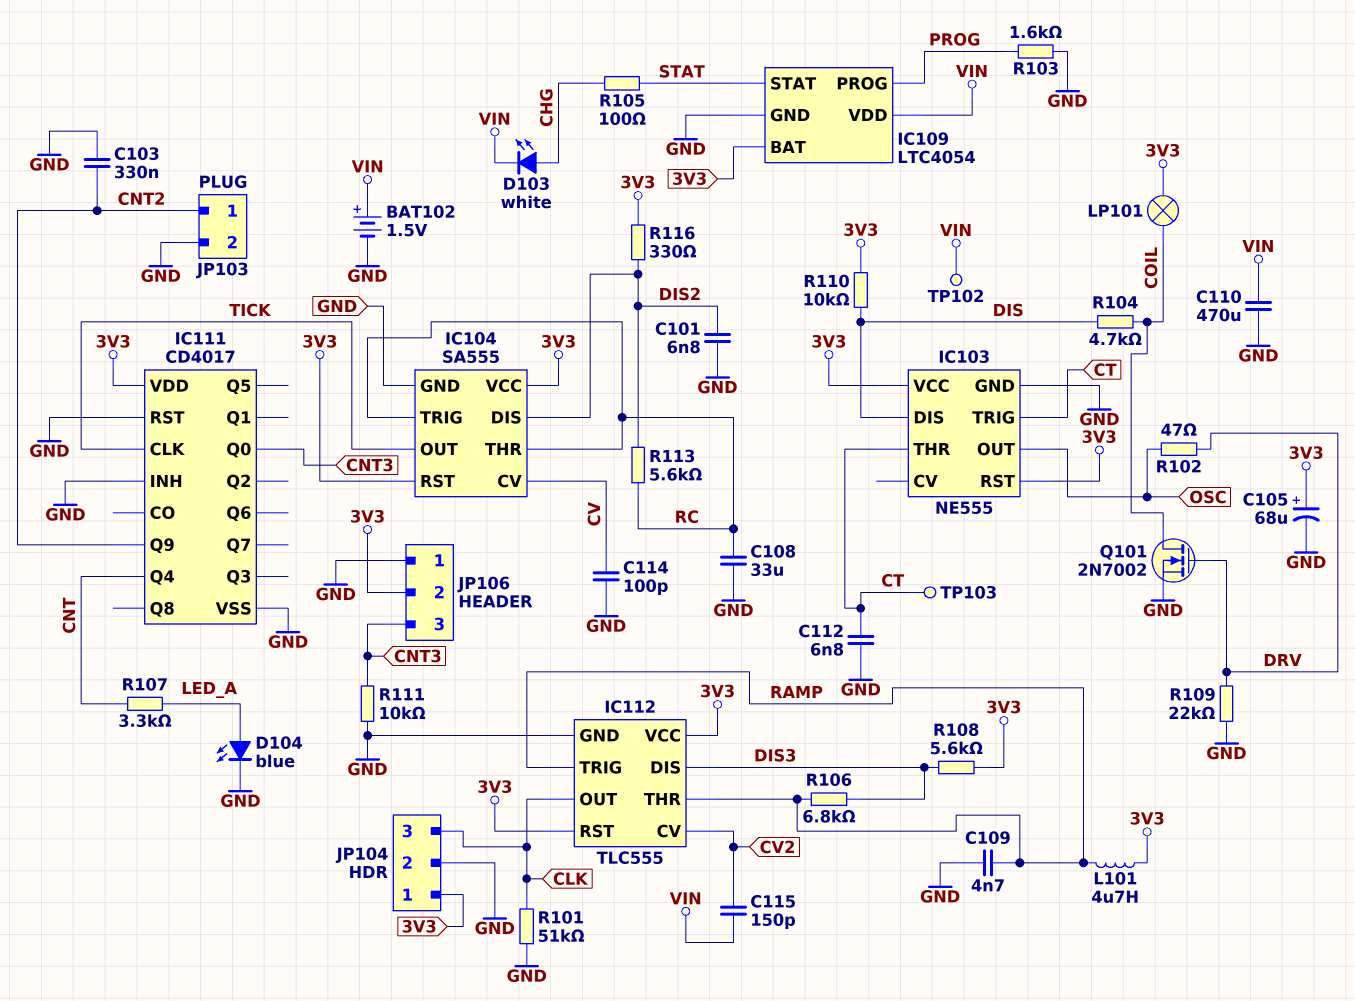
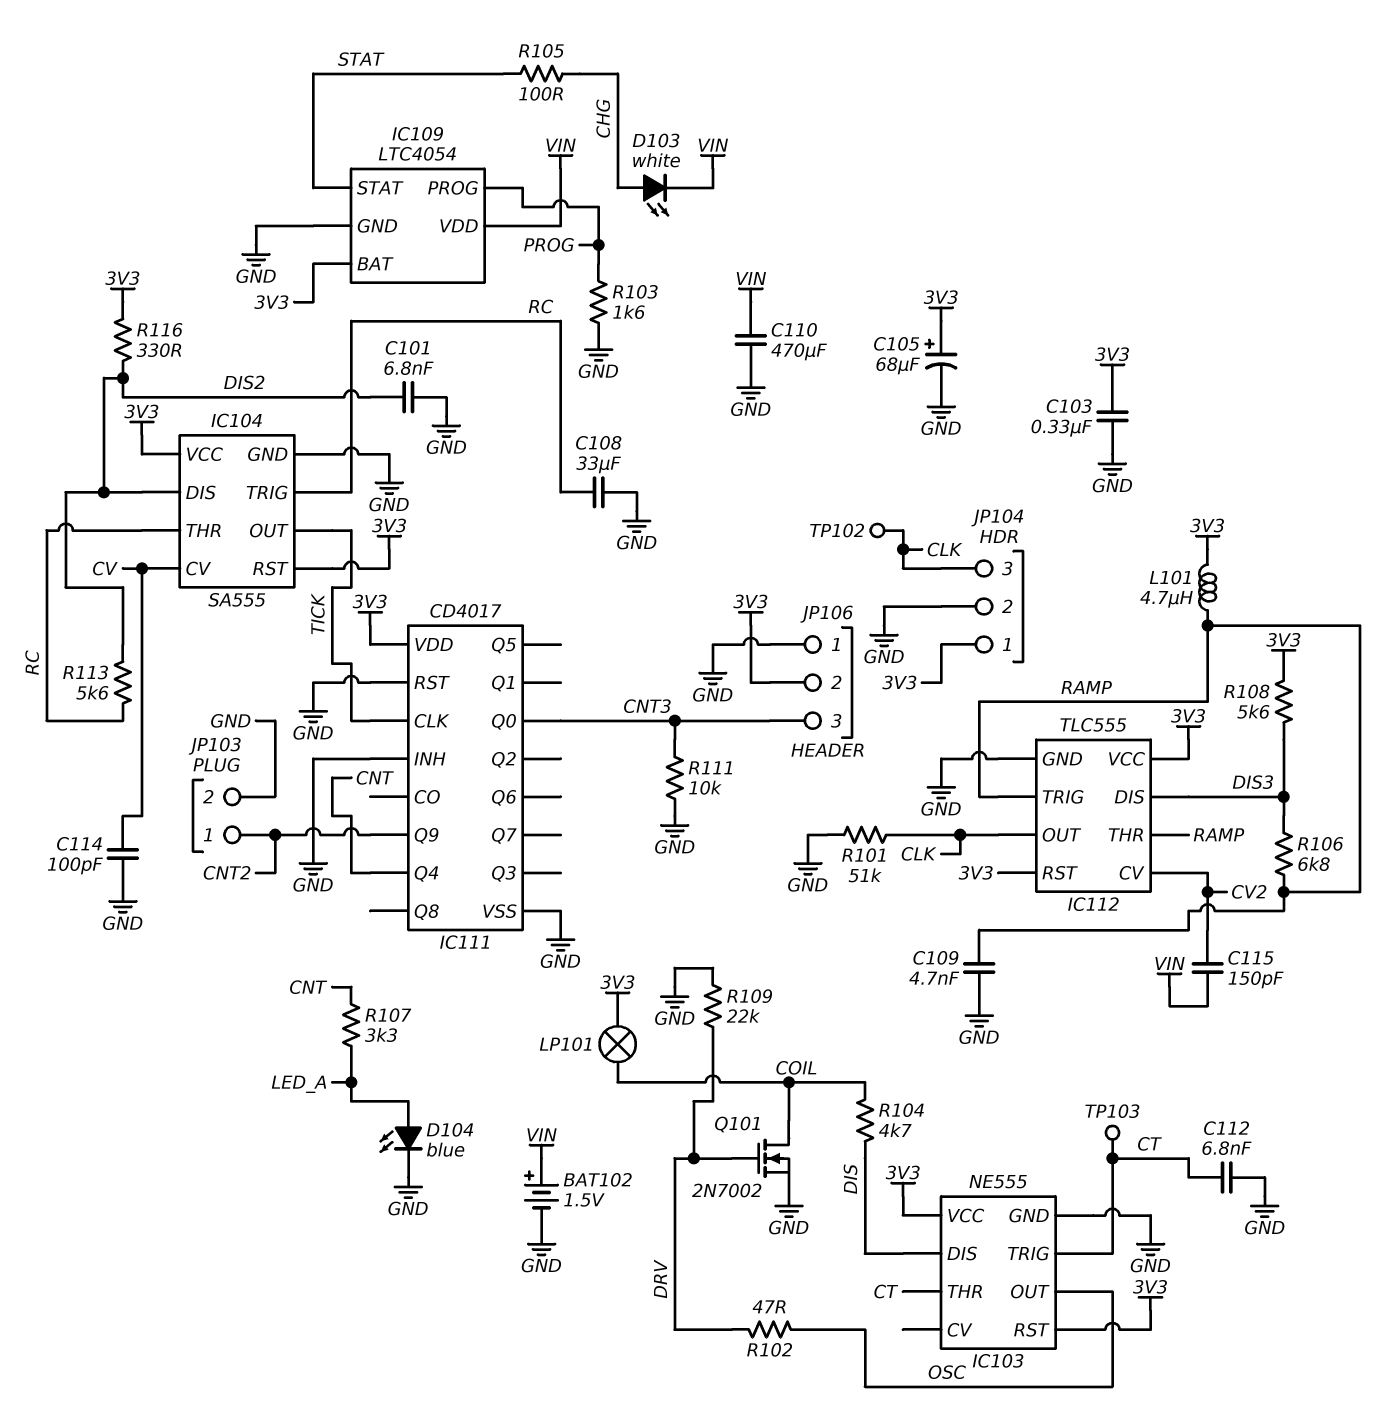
C103: 330nF (CNT2, GND) -> 330nF (3V3, GND)
R110: 10k (3V3, DIS) -> none
TP102: test point (VIN) -> test point (CLK)

